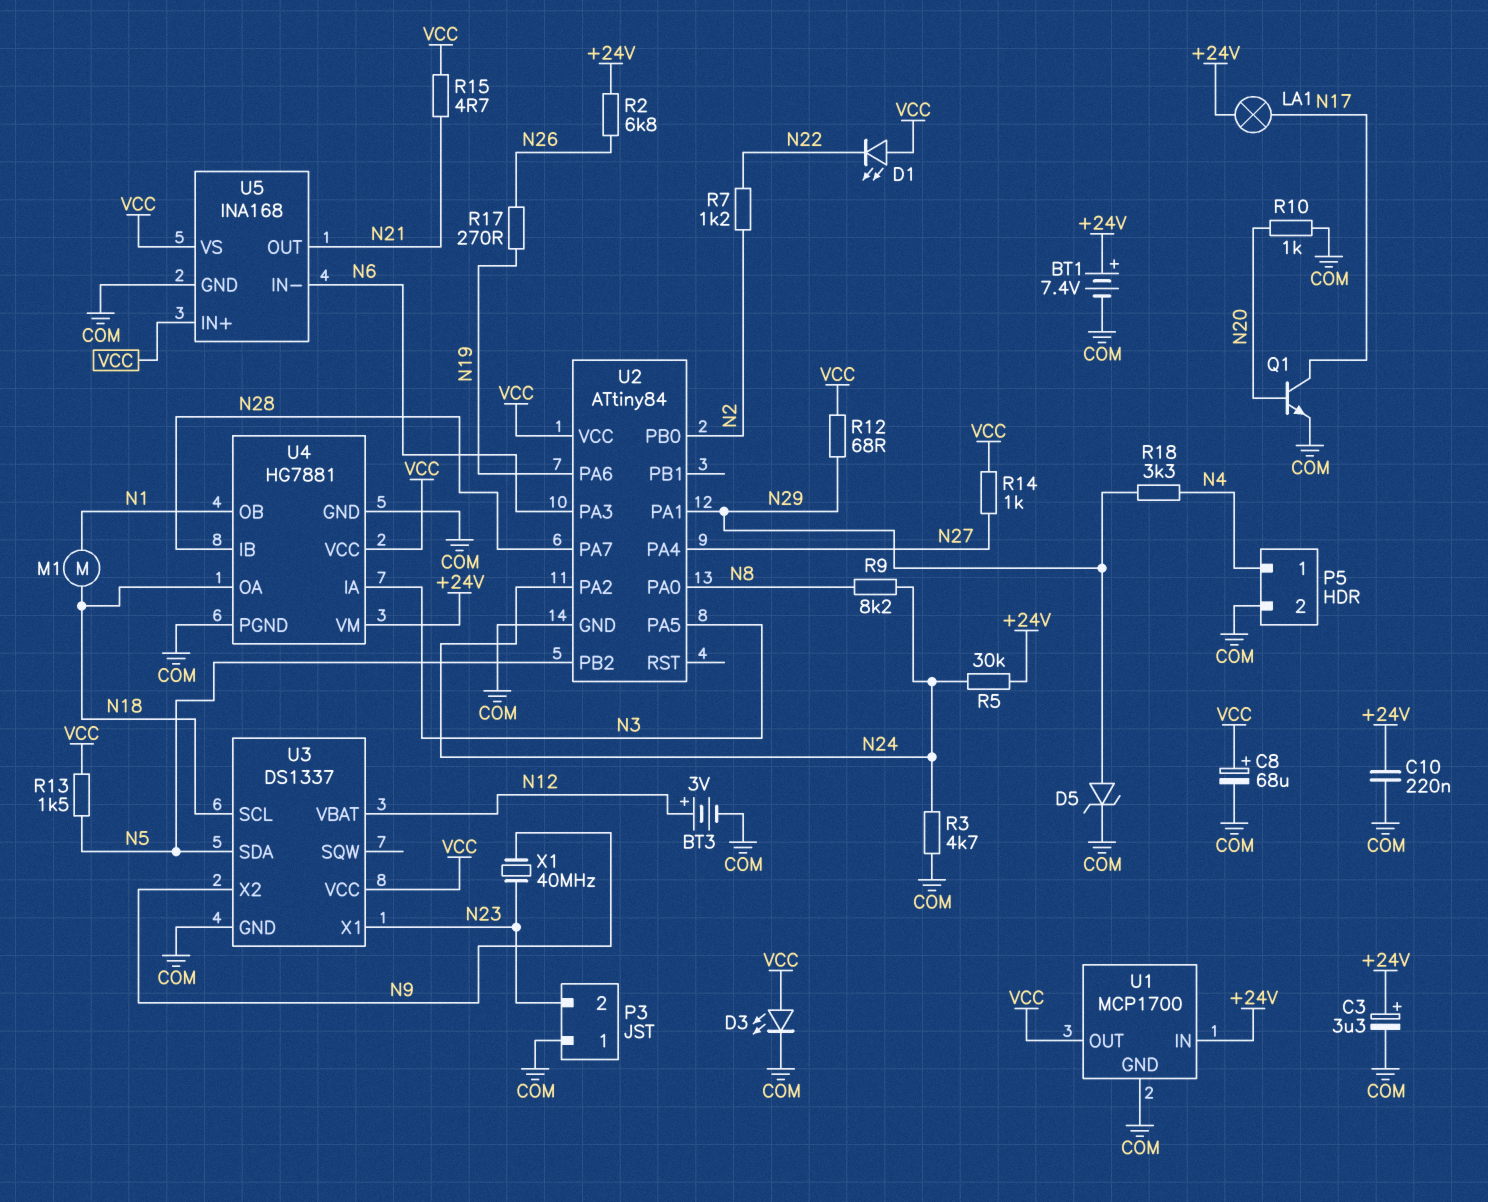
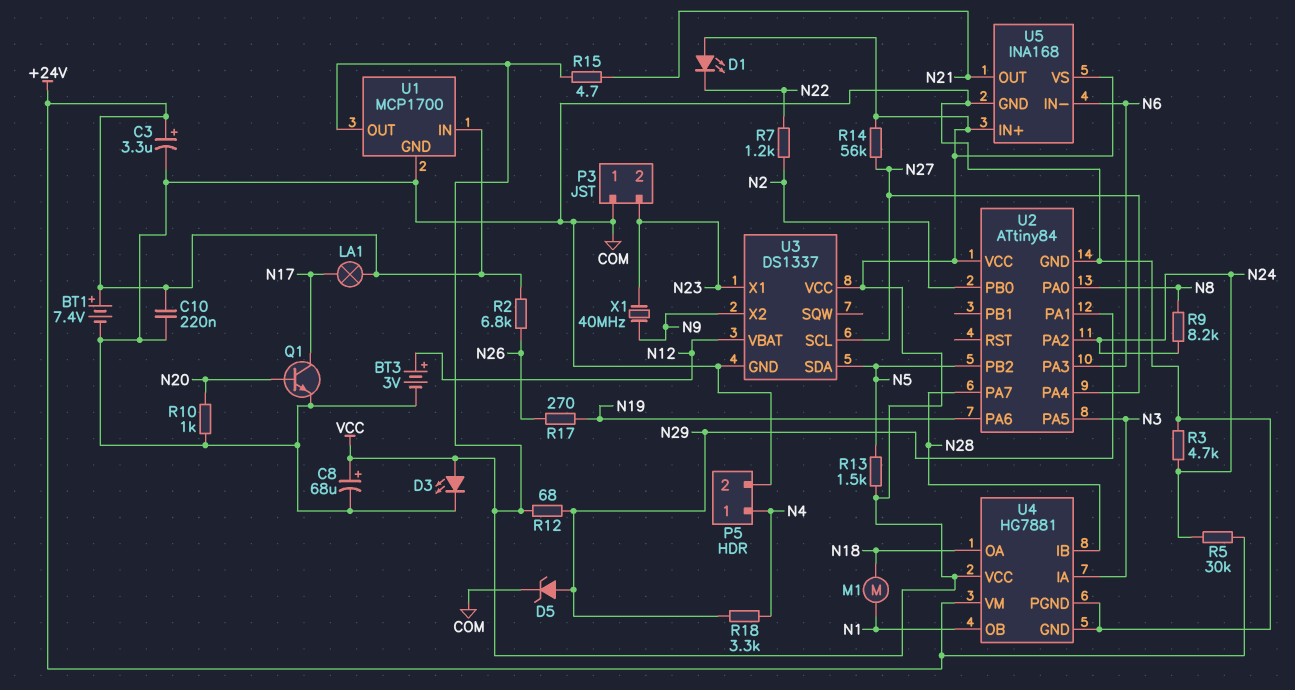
R14: 1k (N27, VCC) -> 56k (N27, VCC)
U3 pin SCL: N18 -> N27

